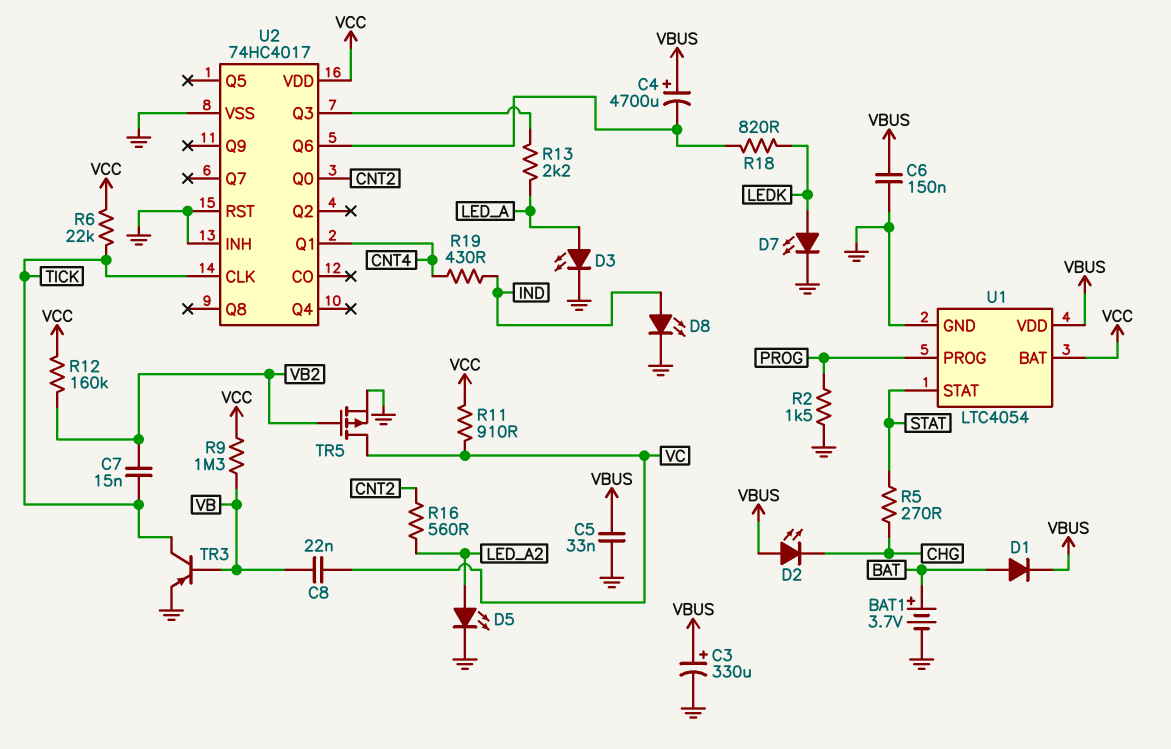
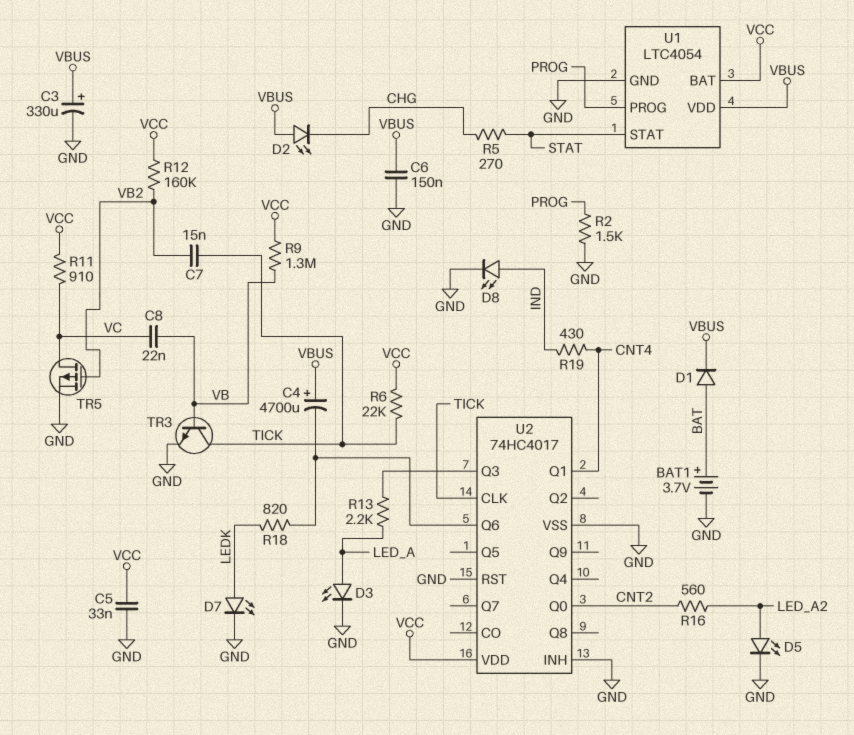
C5: 33nF (GND, VBUS) -> 33nF (GND, VCC)
TR3: PNP (B VB, C TICK, E GND) -> NPN (B VB, C TICK, E GND)

